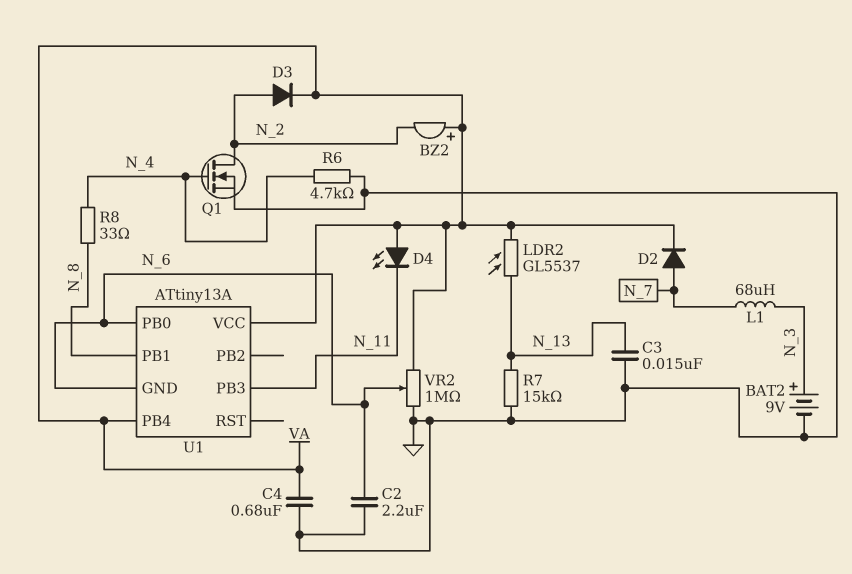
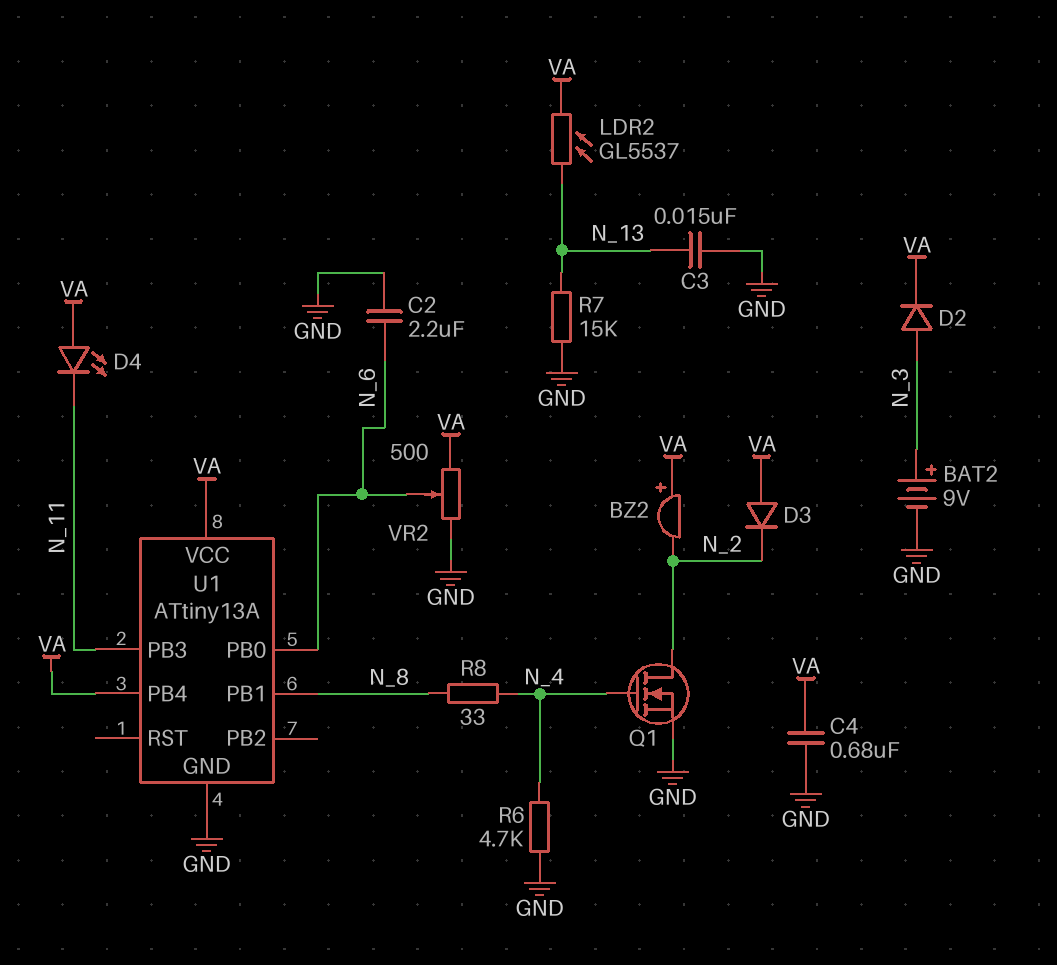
D2: diode (A N_7, K VA) -> diode (A N_3, K VA)
D3: diode (A N_2, K VA) -> diode (A VA, K N_2)
L1: 68uH (N_3, N_7) -> none
U1 pin GND: N_6 -> GND
VR2: 1M (GND, VA, wiper N_6) -> 500 (GND, VA, wiper N_6)

